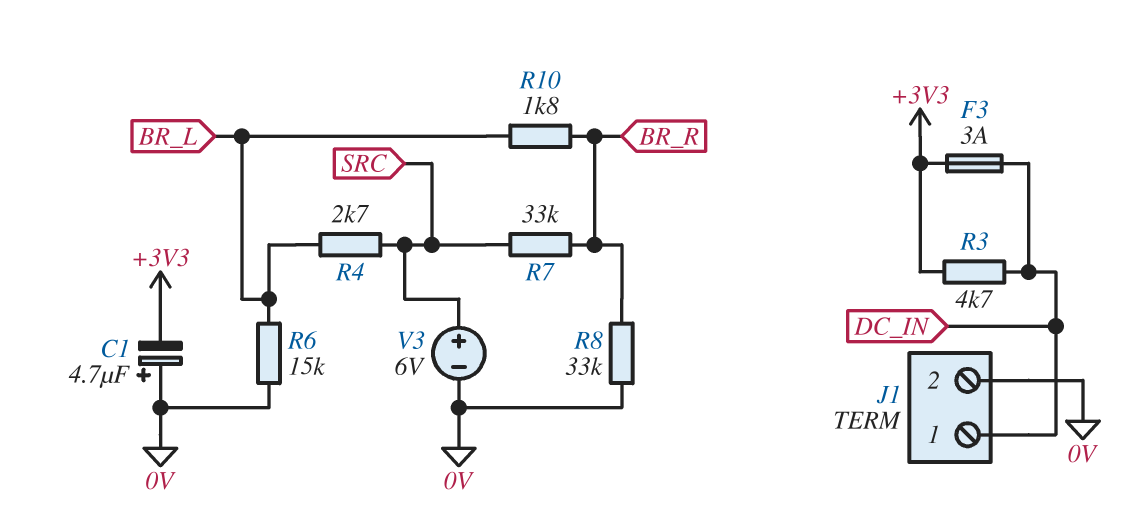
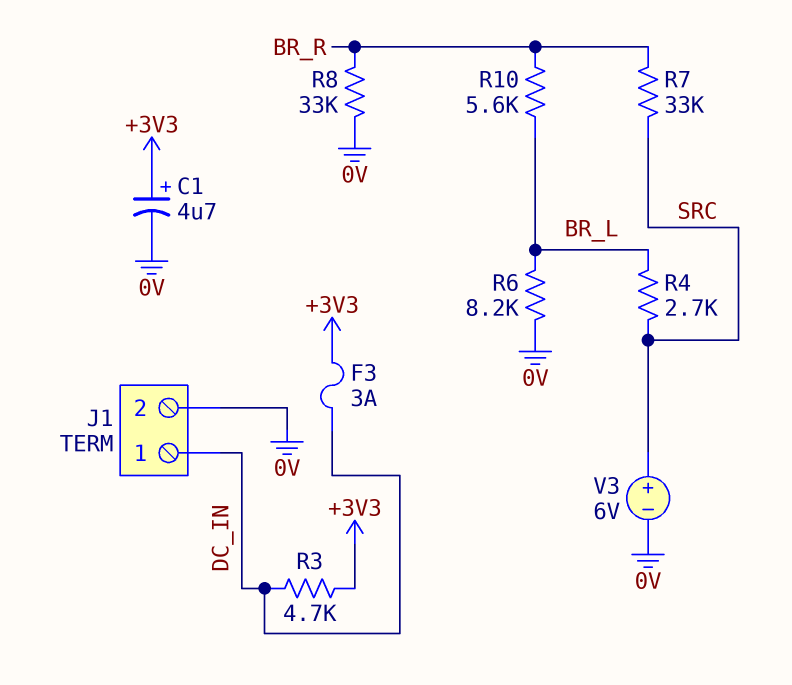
C1: 4.7uF (plus 0V, minus +3V3) -> 4.7uF (plus +3V3, minus 0V)
R6: 15k (0V, BR_L) -> 8.2k (0V, BR_L)
R10: 1.8k (BR_L, BR_R) -> 5.6k (BR_L, BR_R)

